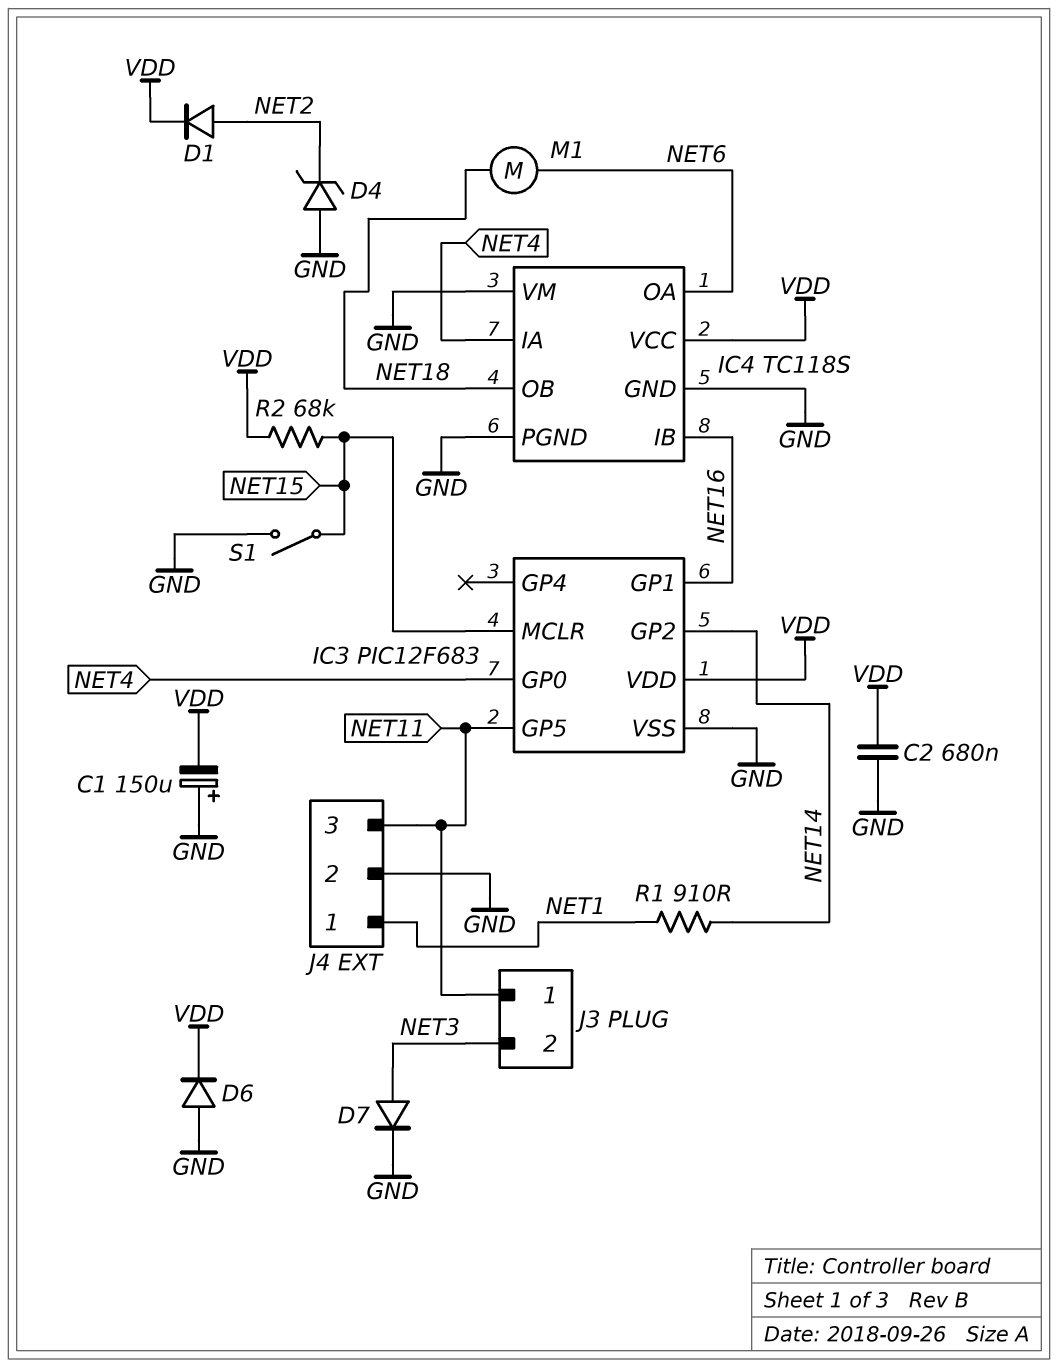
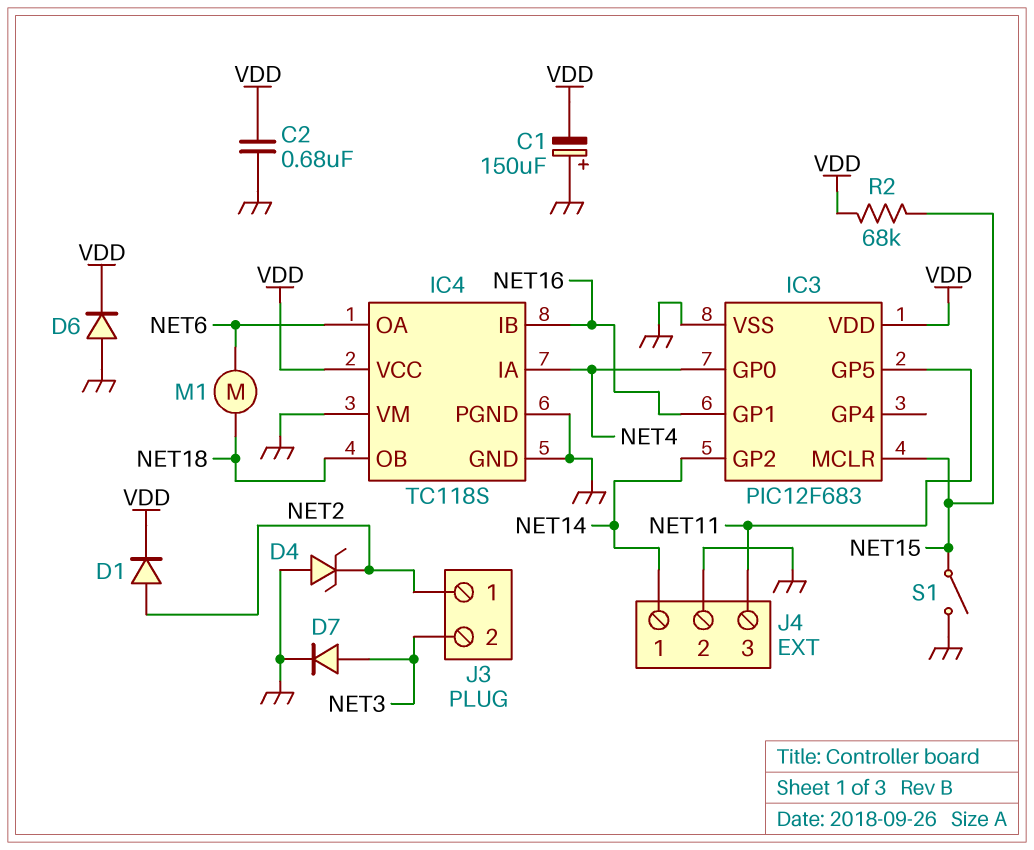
J3 pin 1: NET11 -> NET2
J4 pin 1: NET1 -> NET14
R1: 910 (NET1, NET14) -> none

